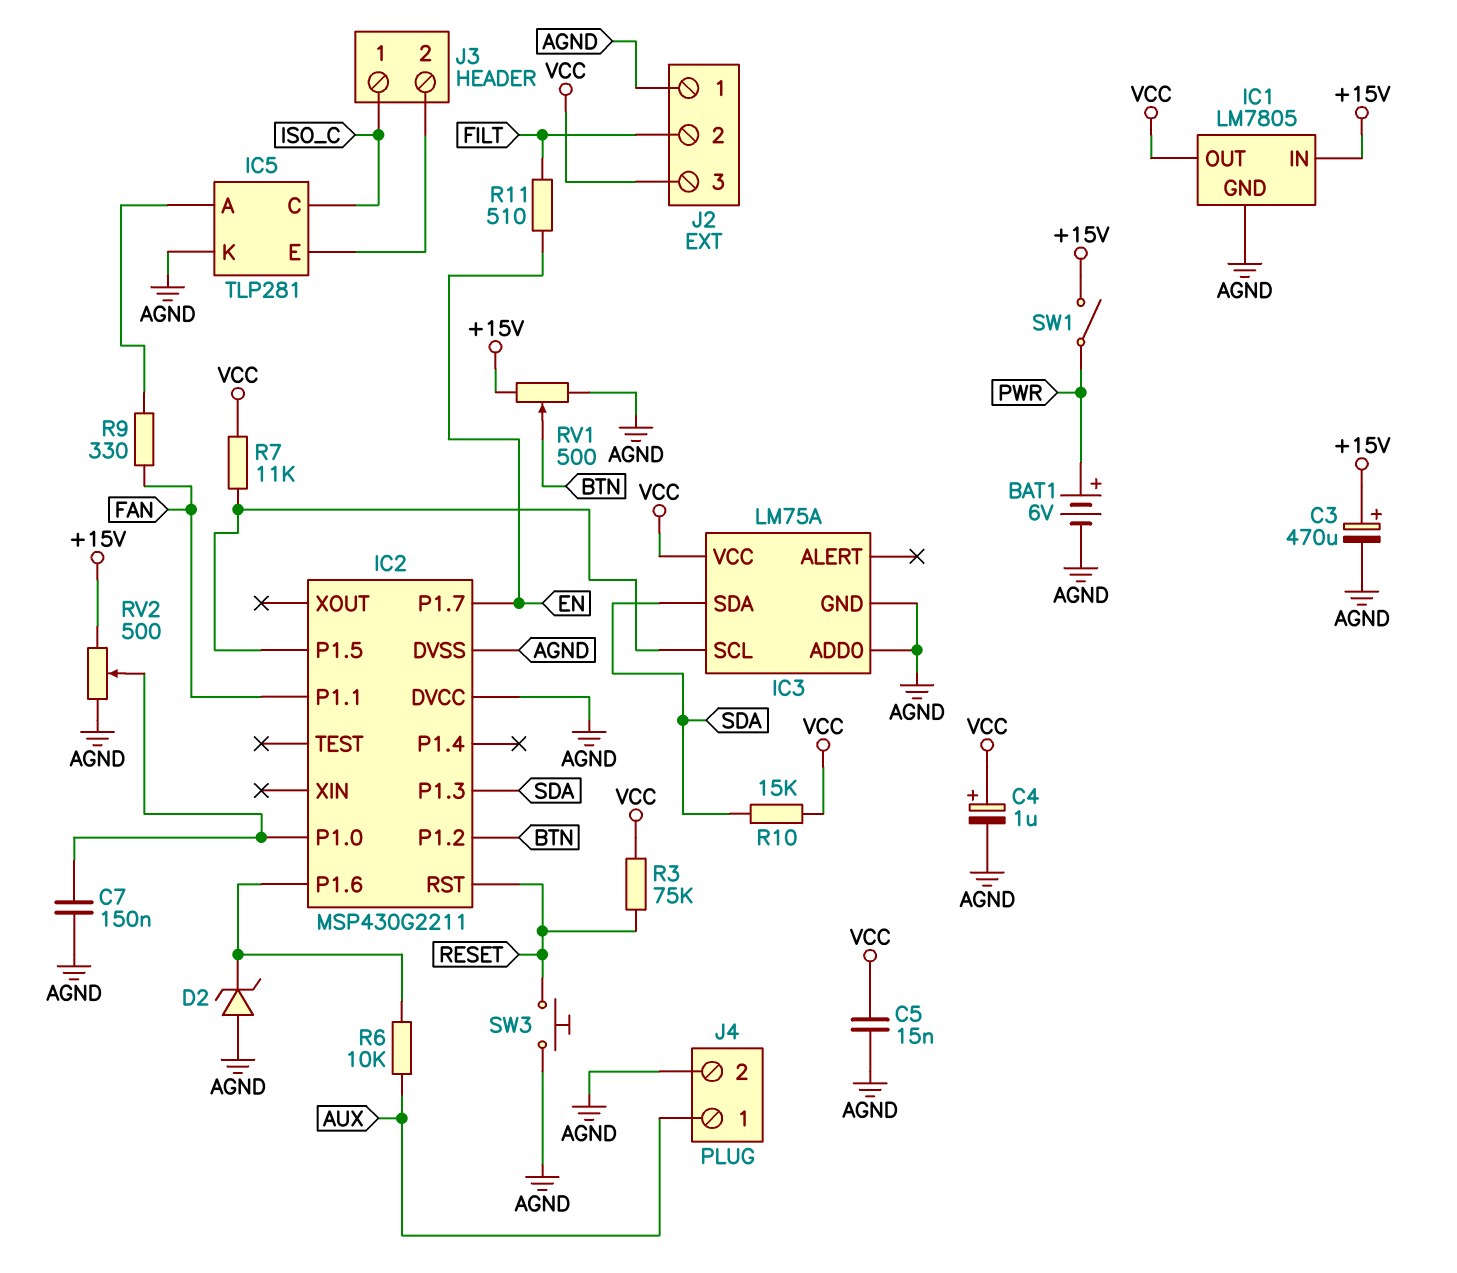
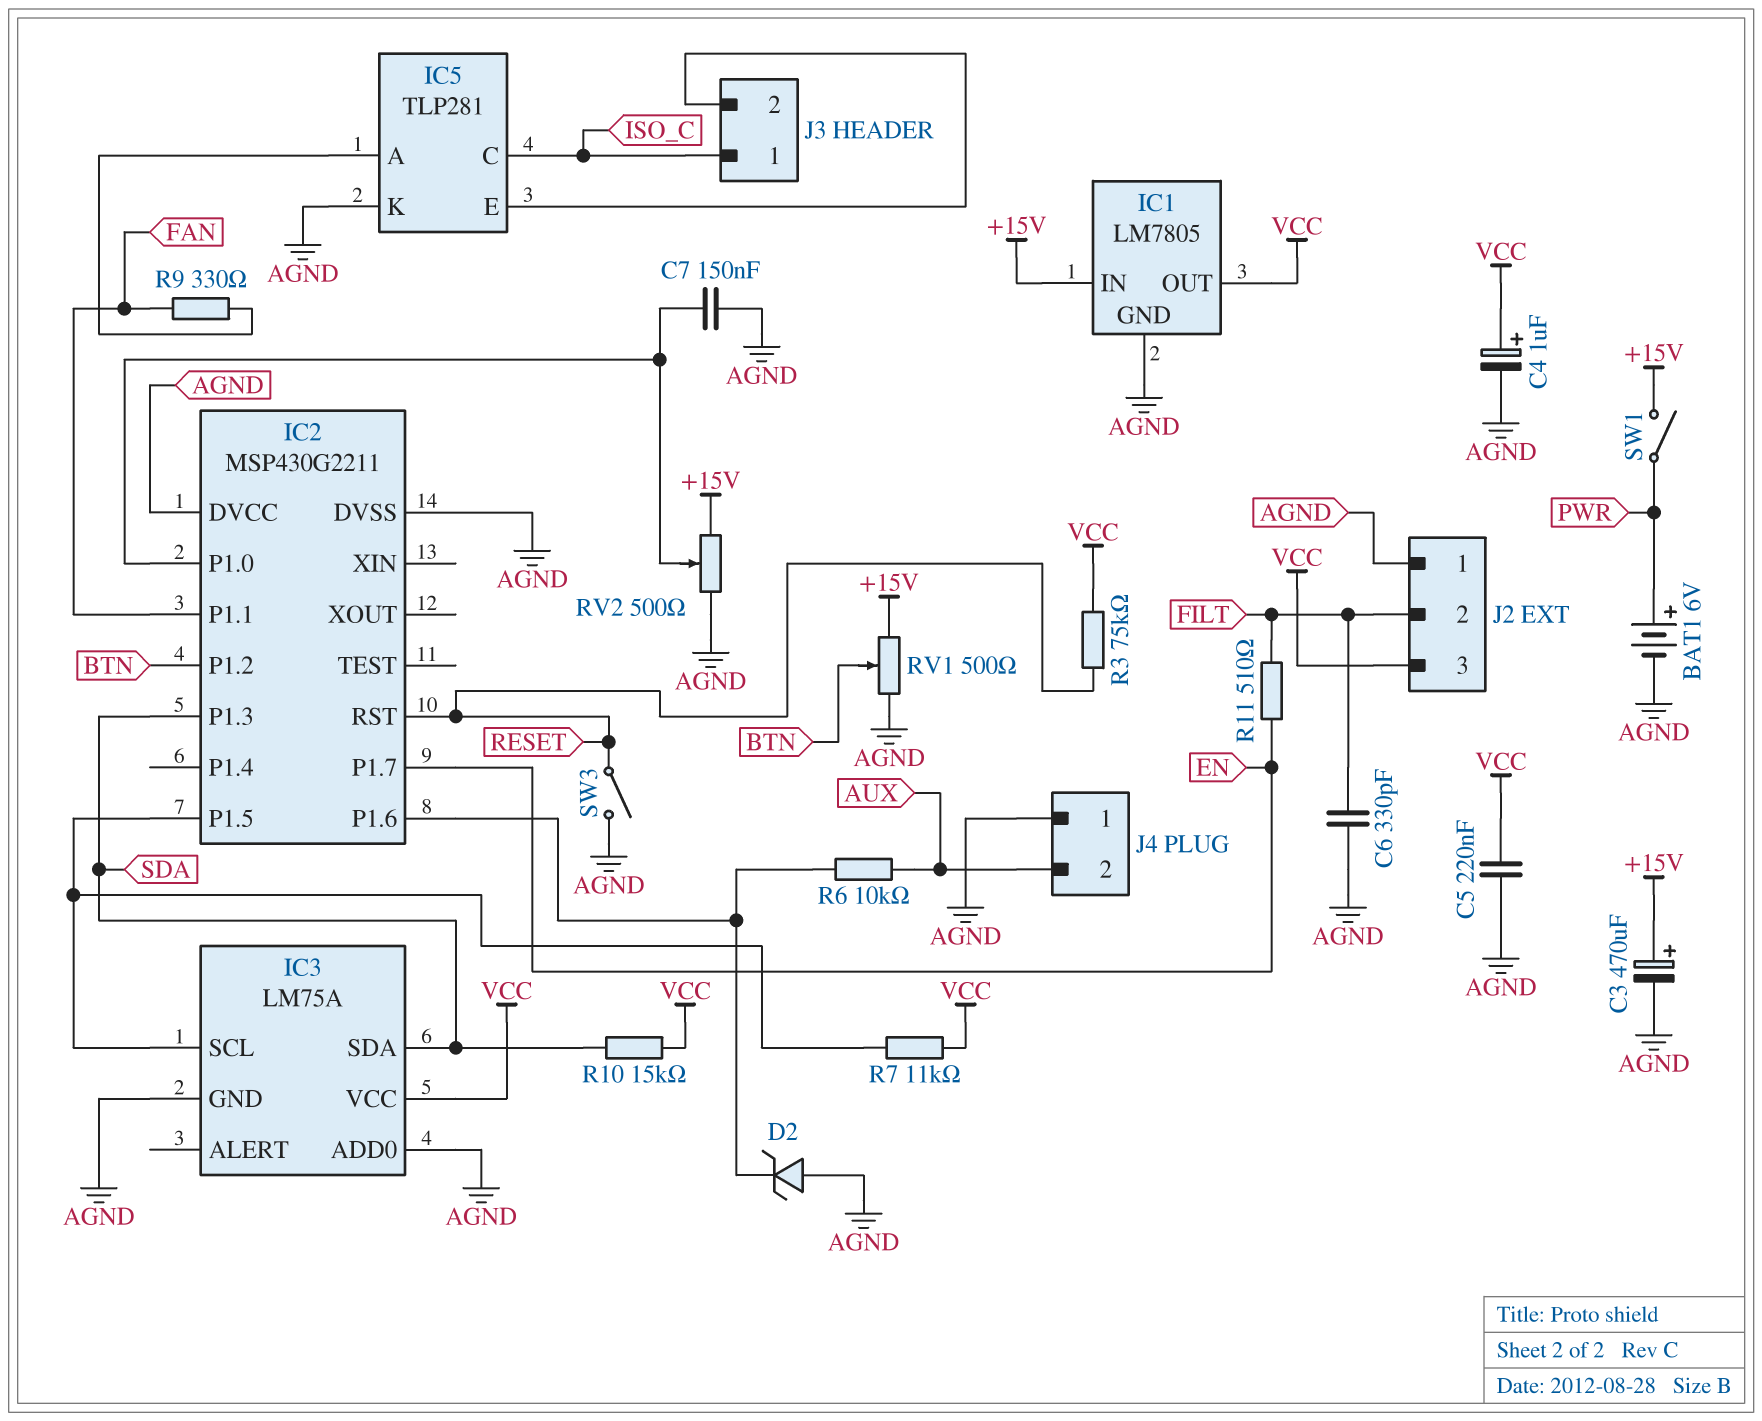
C5: 15nF (AGND, VCC) -> 220nF (AGND, VCC)
C6: none -> 330pF (AGND, FILT)
J4 pin 1: AUX -> AGND
J4 pin 2: AGND -> AUX
SW3: button (AGND, RESET) -> switch (AGND, RESET)

